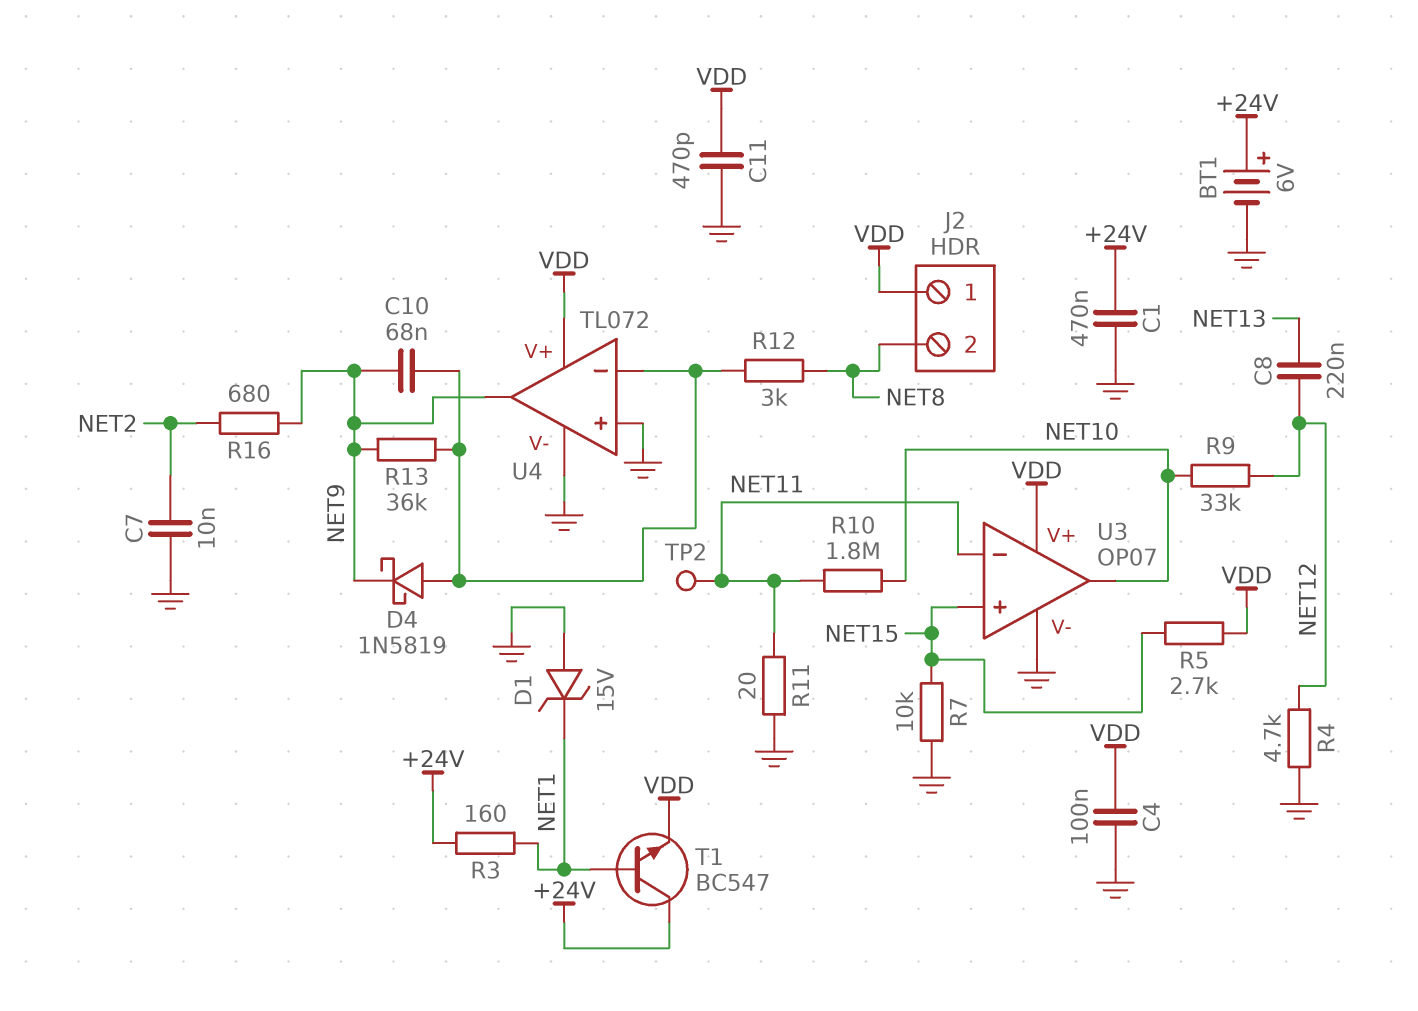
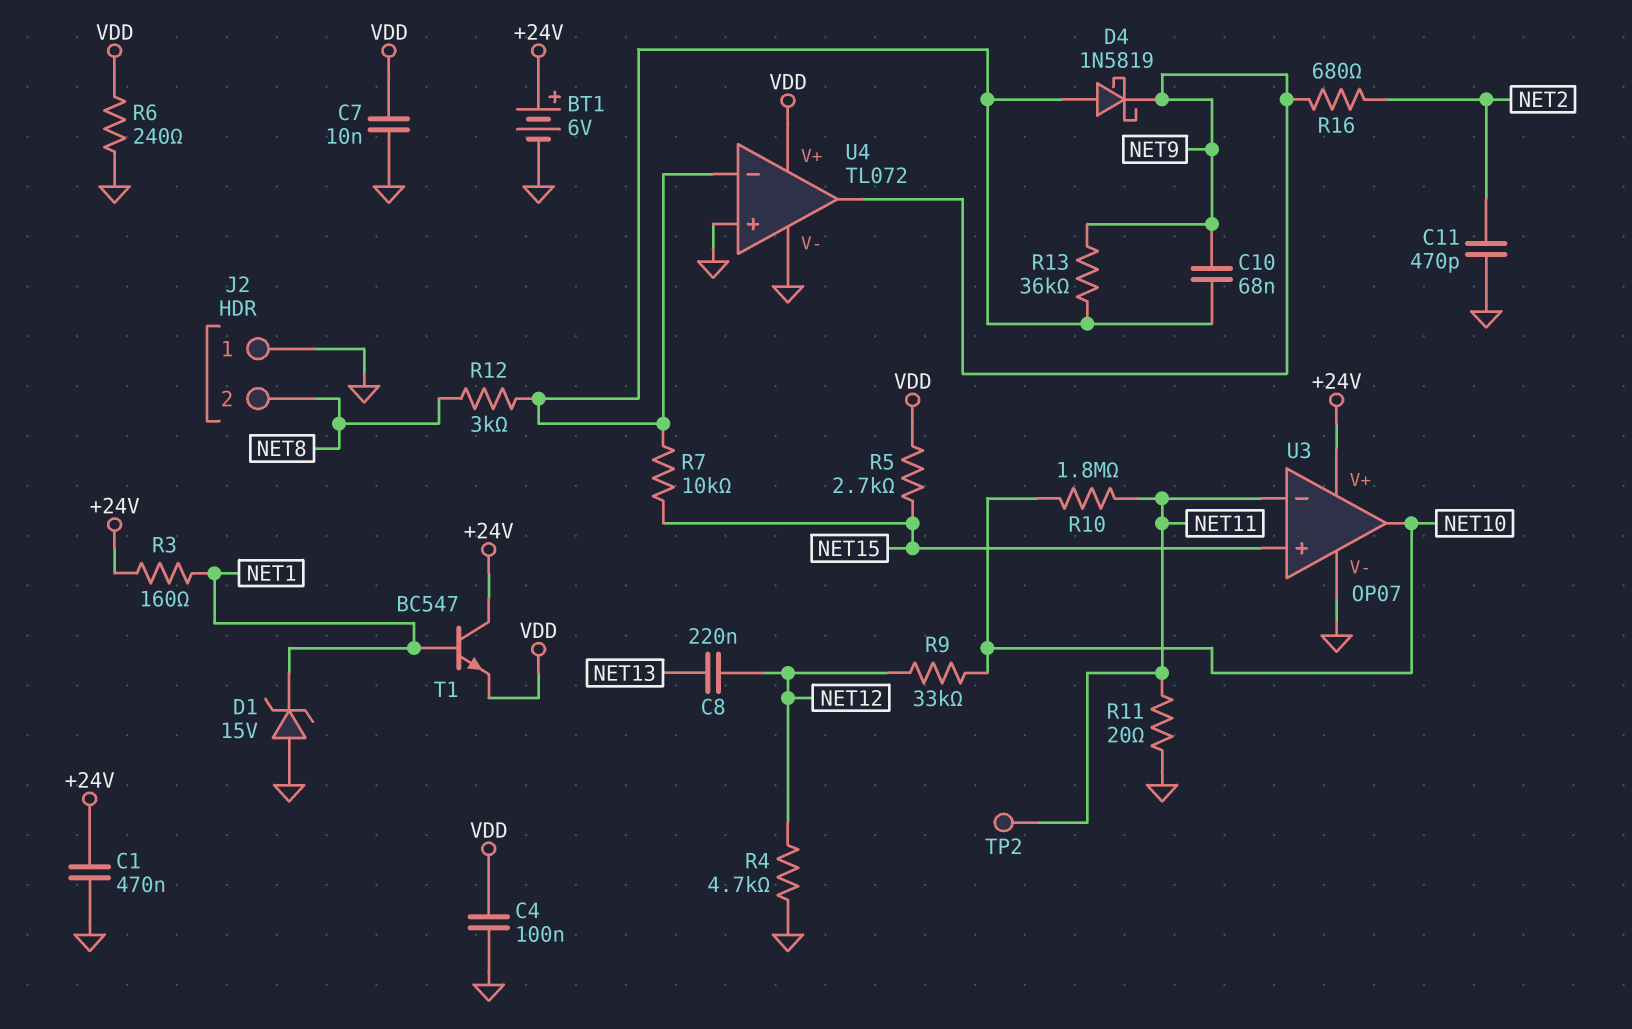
C7: 10nF (GND, NET2) -> 10nF (GND, VDD)
C11: 470pF (GND, VDD) -> 470pF (GND, NET2)
J2 pin 1: VDD -> GND
R6: none -> 240 (GND, VDD)
R7: 10k (GND, NET15) -> 10k (NET15, U4/in-)
U3 pin V+: VDD -> +24V

